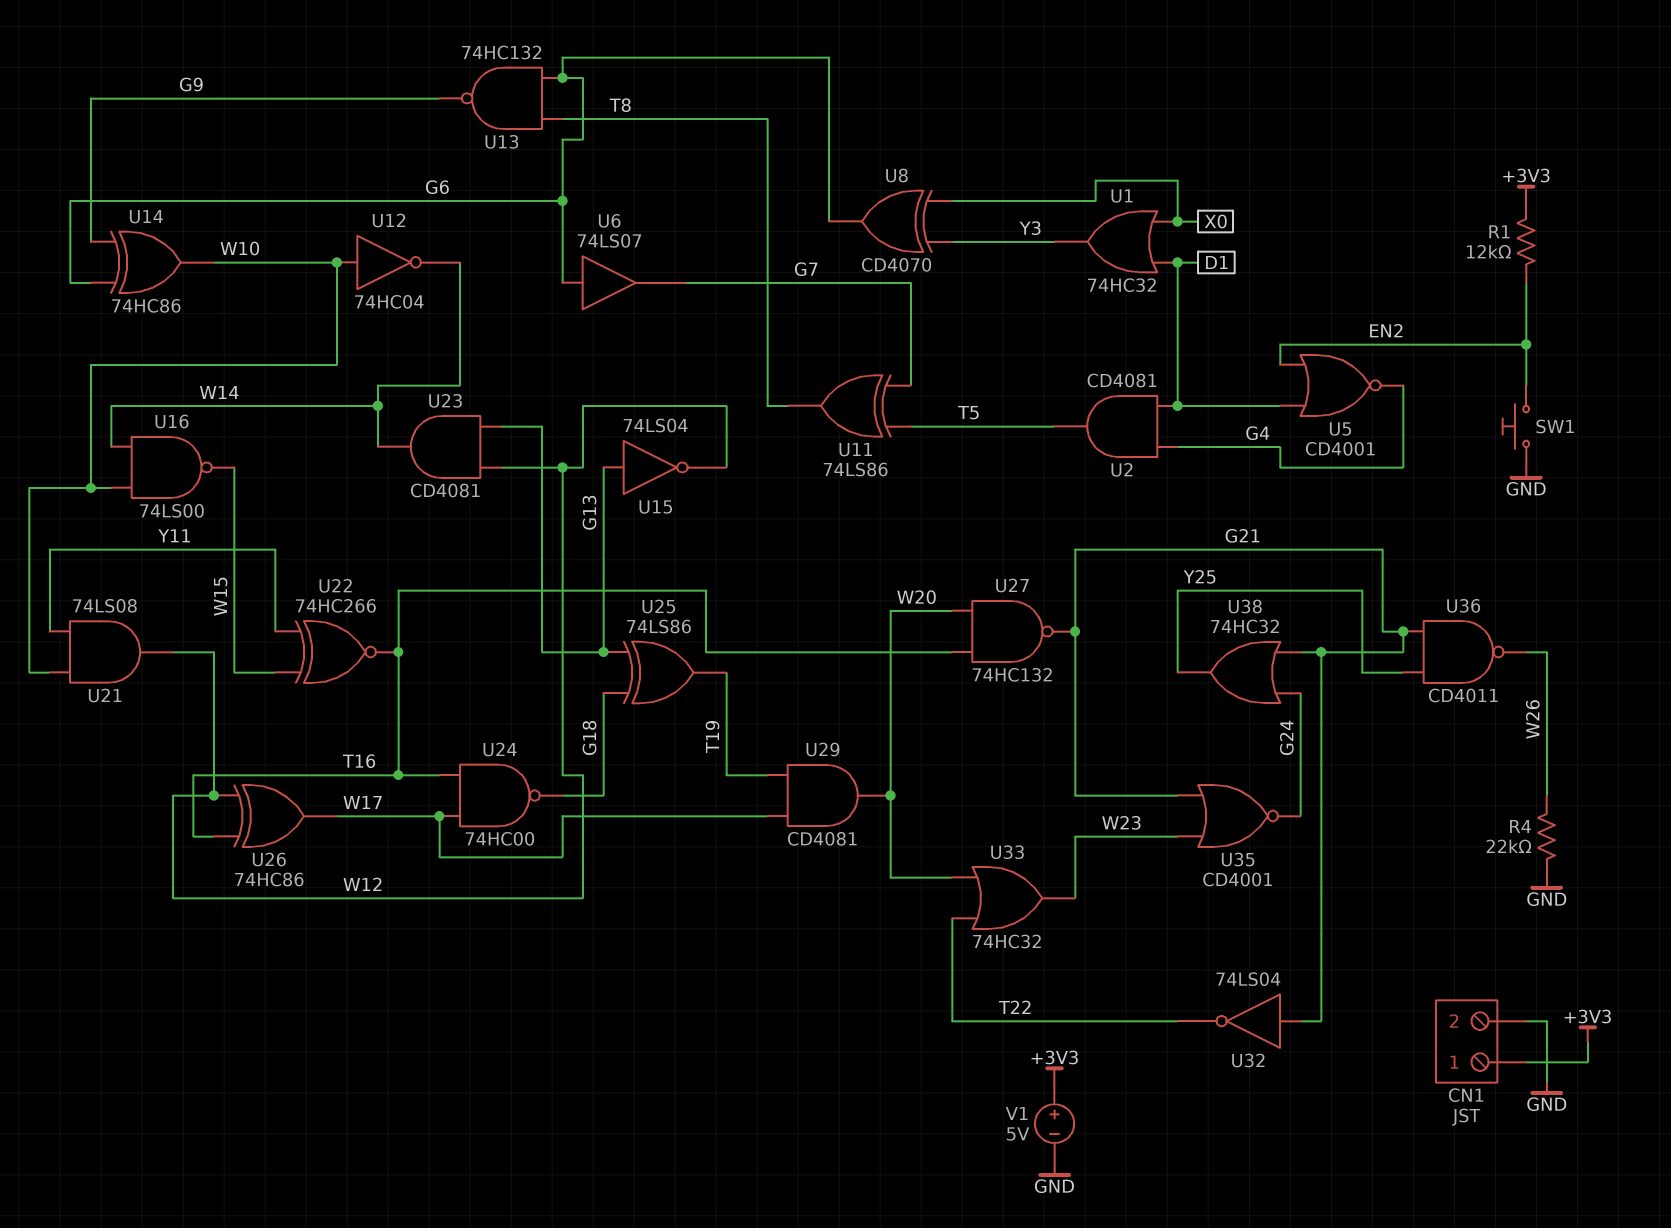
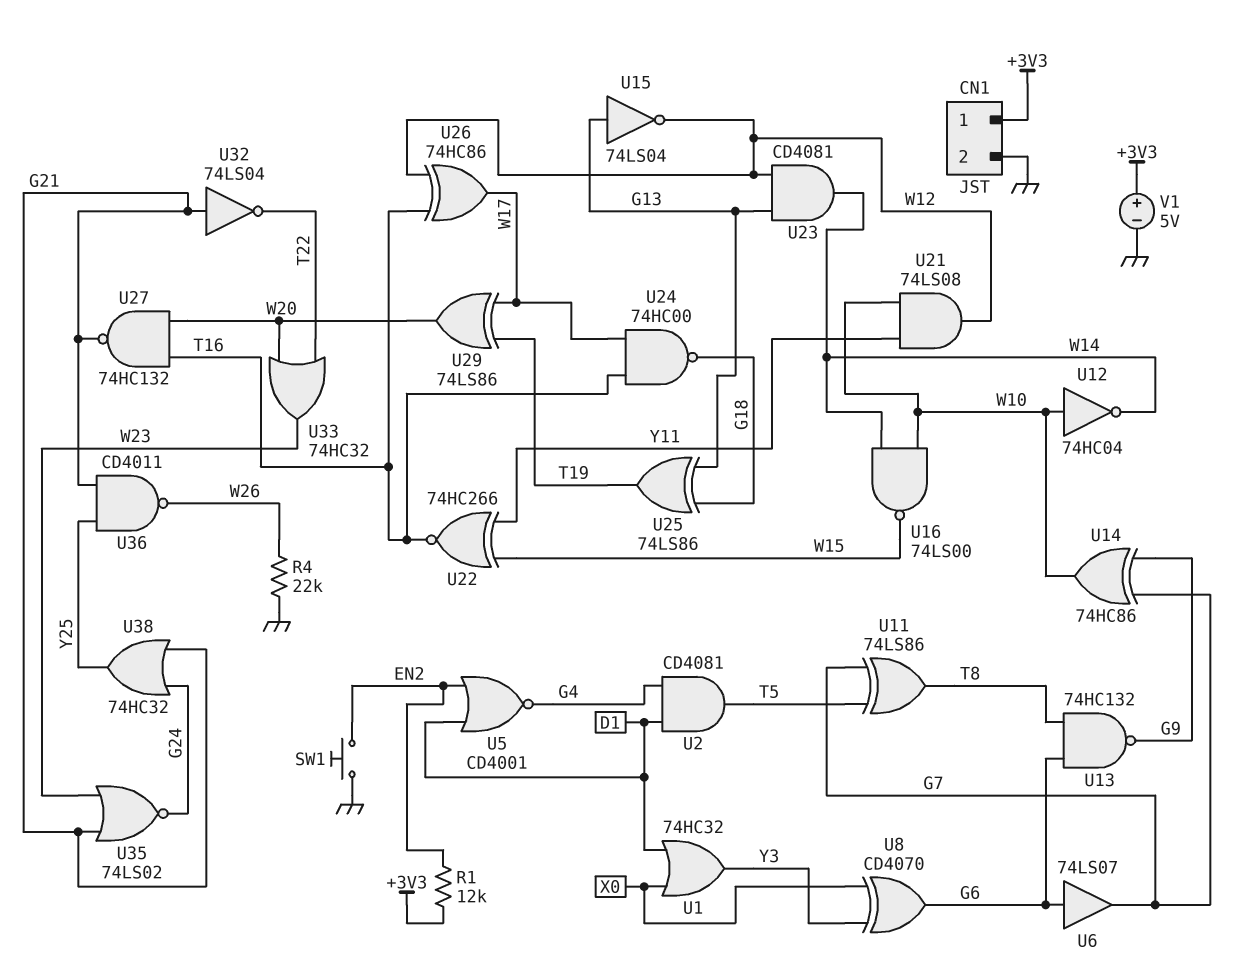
U14: XOR 74HC86 (in G6, in G9, out W10) -> XOR 74HC86 (in G7, in G9, out W10)
U29: AND CD4081 (in T19, in W17, out W20) -> XOR 74LS86 (in T19, in W17, out W20)
U35: NOR CD4001 (in G21, in W23, out G24) -> NOR 74LS02 (in G21, in W23, out G24)

